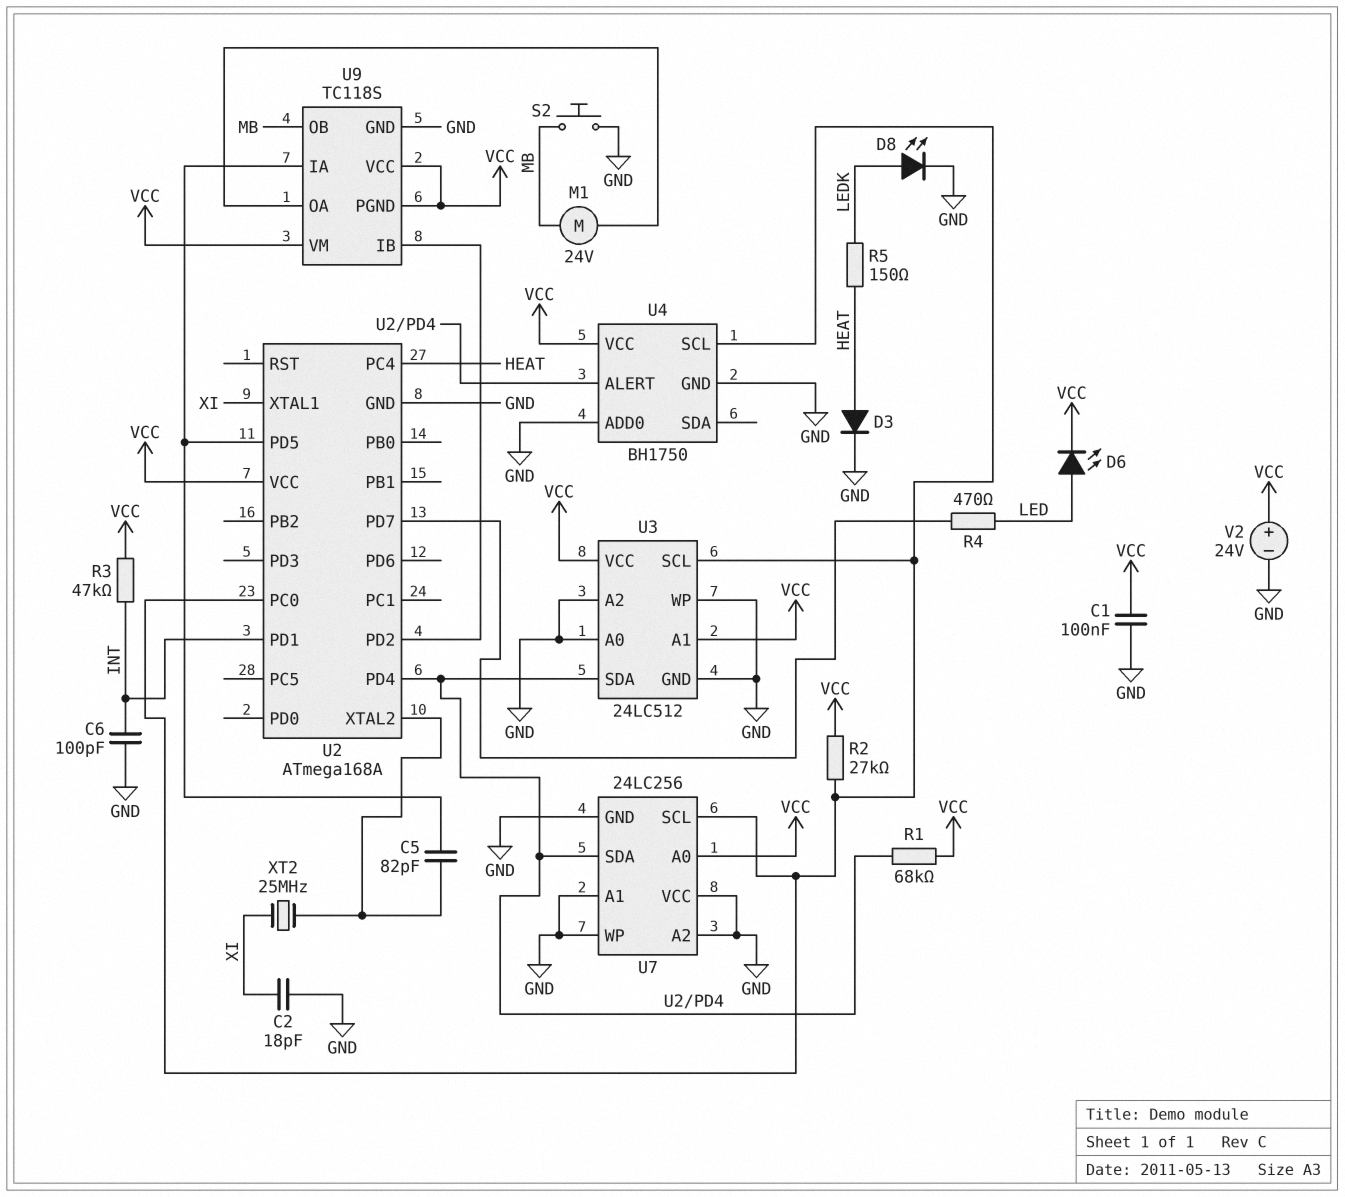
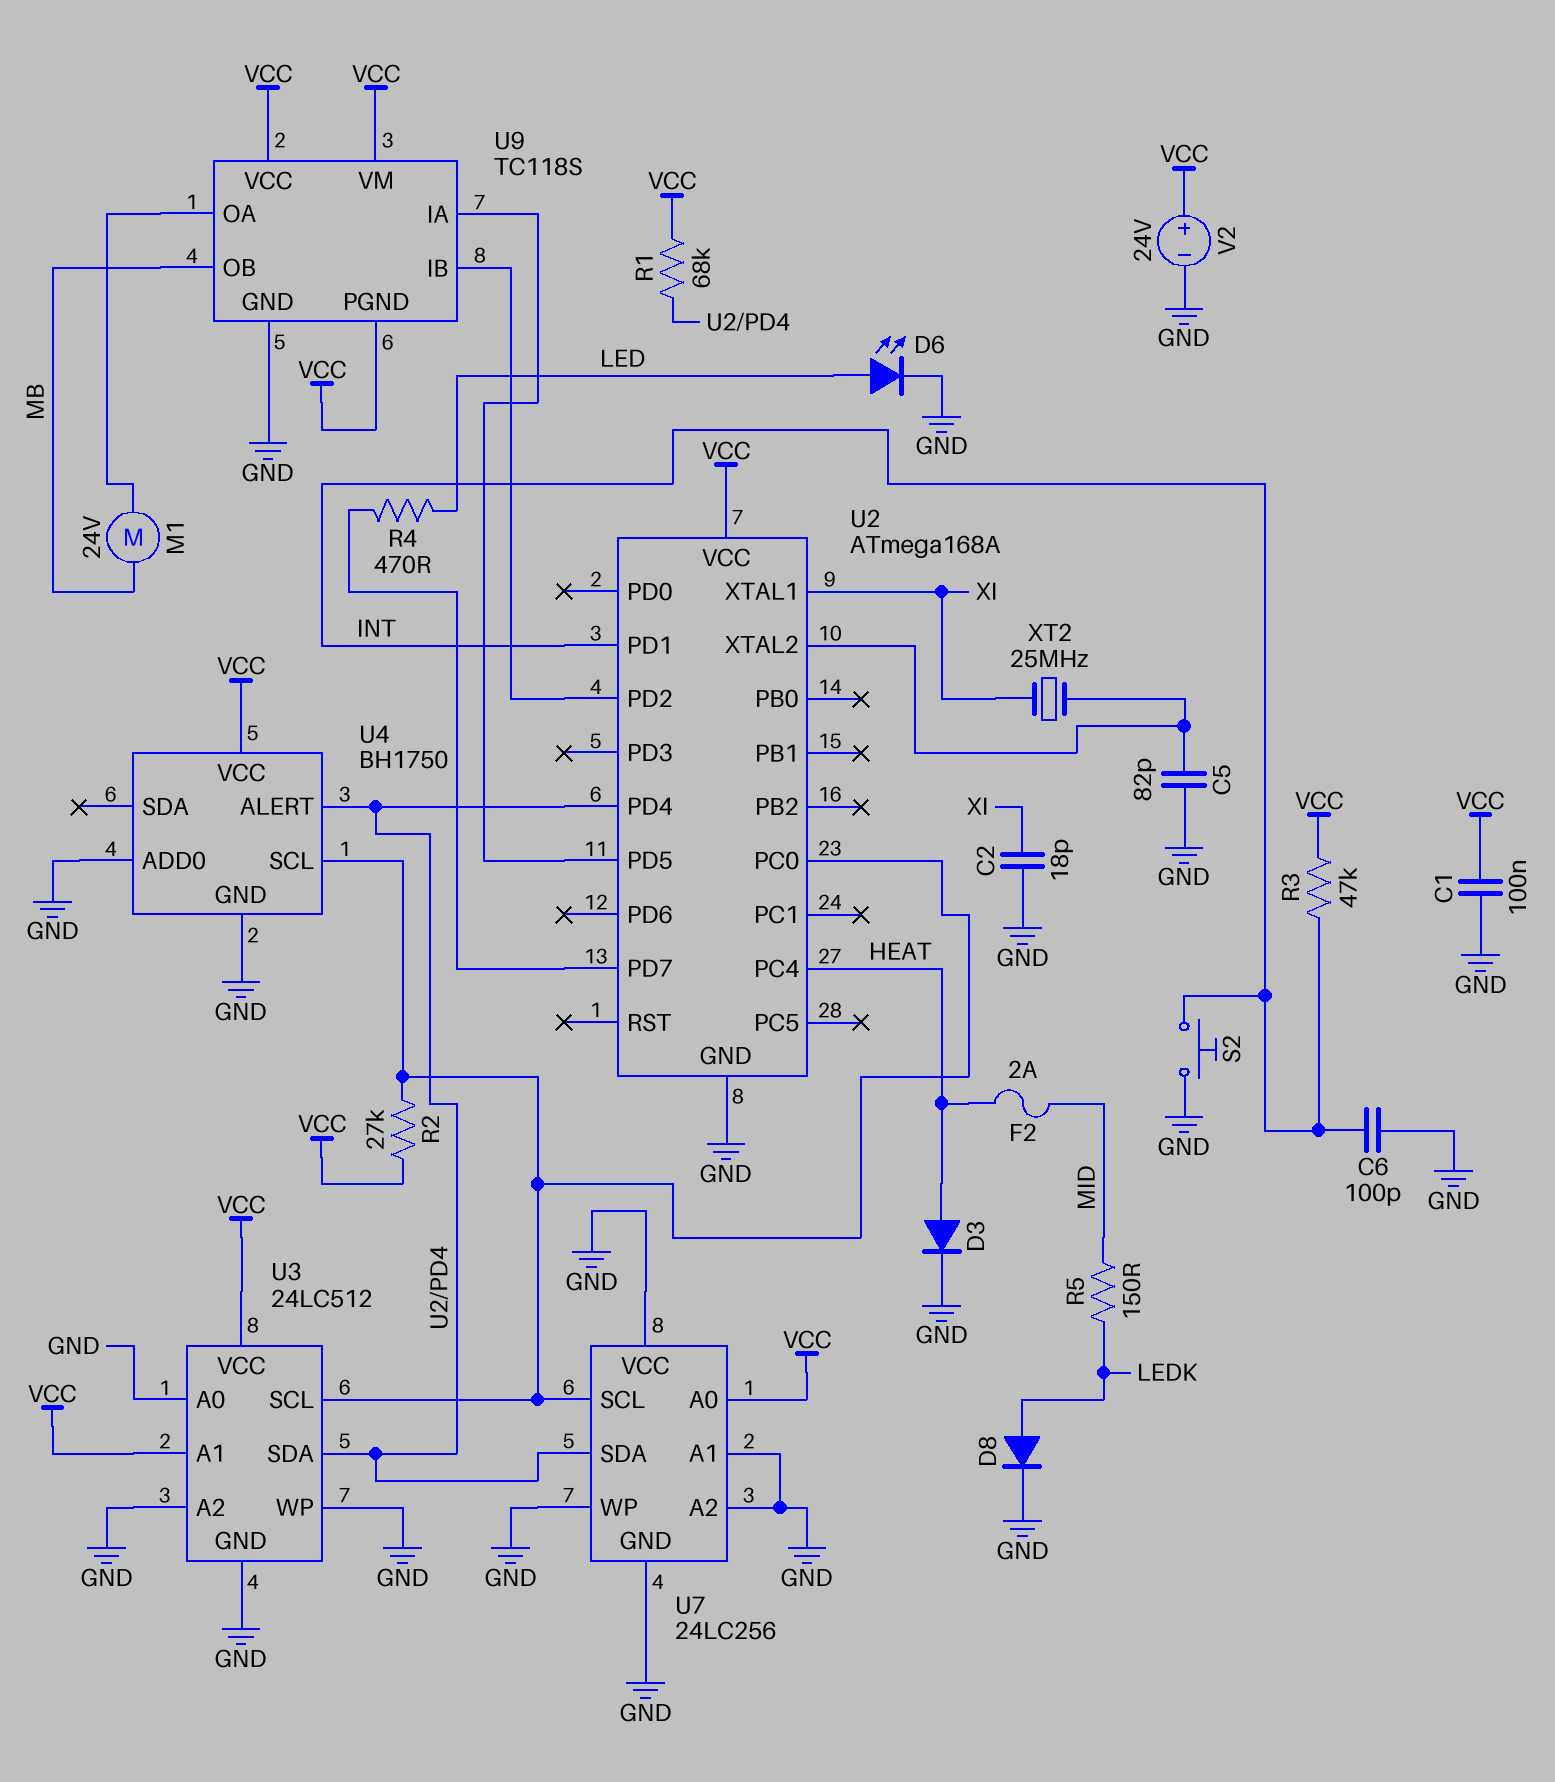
C5: 82pF (U2/PD5, U2/XTAL2) -> 82pF (GND, U2/XTAL2)
D6: LED (A LED, K VCC) -> LED (A LED, K GND)
D8: LED (A LEDK, K GND) -> diode (A LEDK, K GND)
F2: none -> 2A (HEAT, MID)
R5: 150 (HEAT, LEDK) -> 150 (LEDK, MID)
S2: button (GND, MB) -> button (GND, INT)

